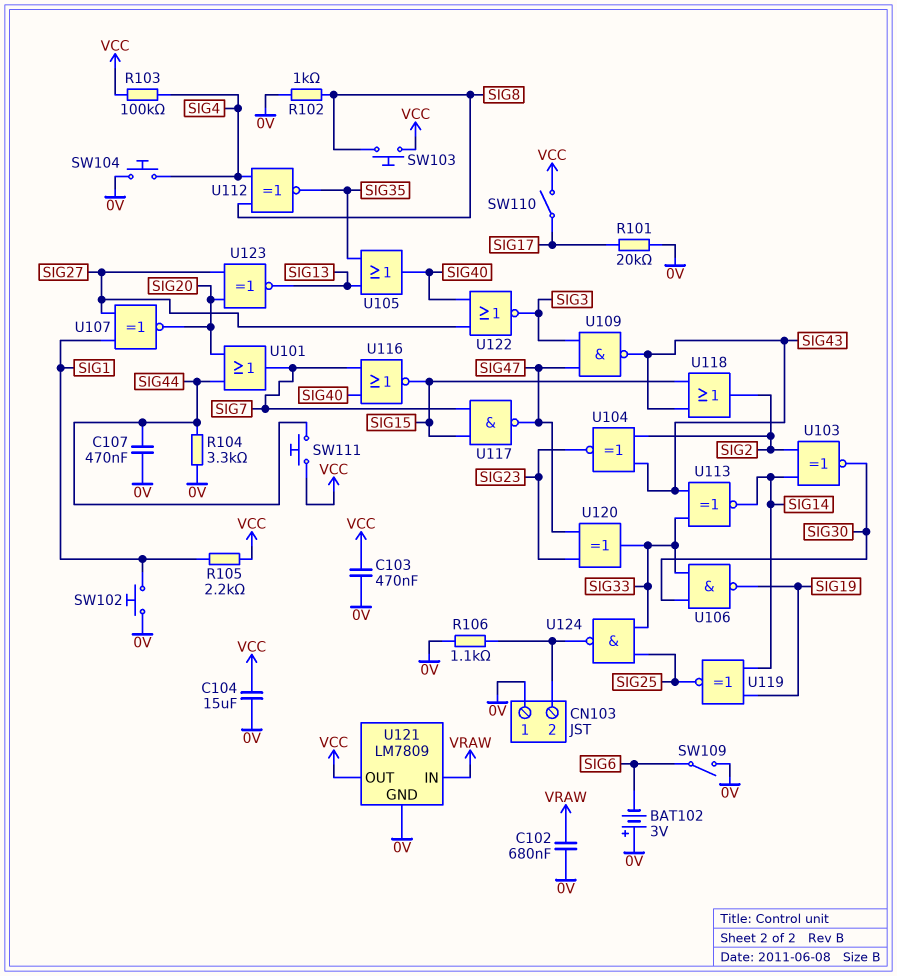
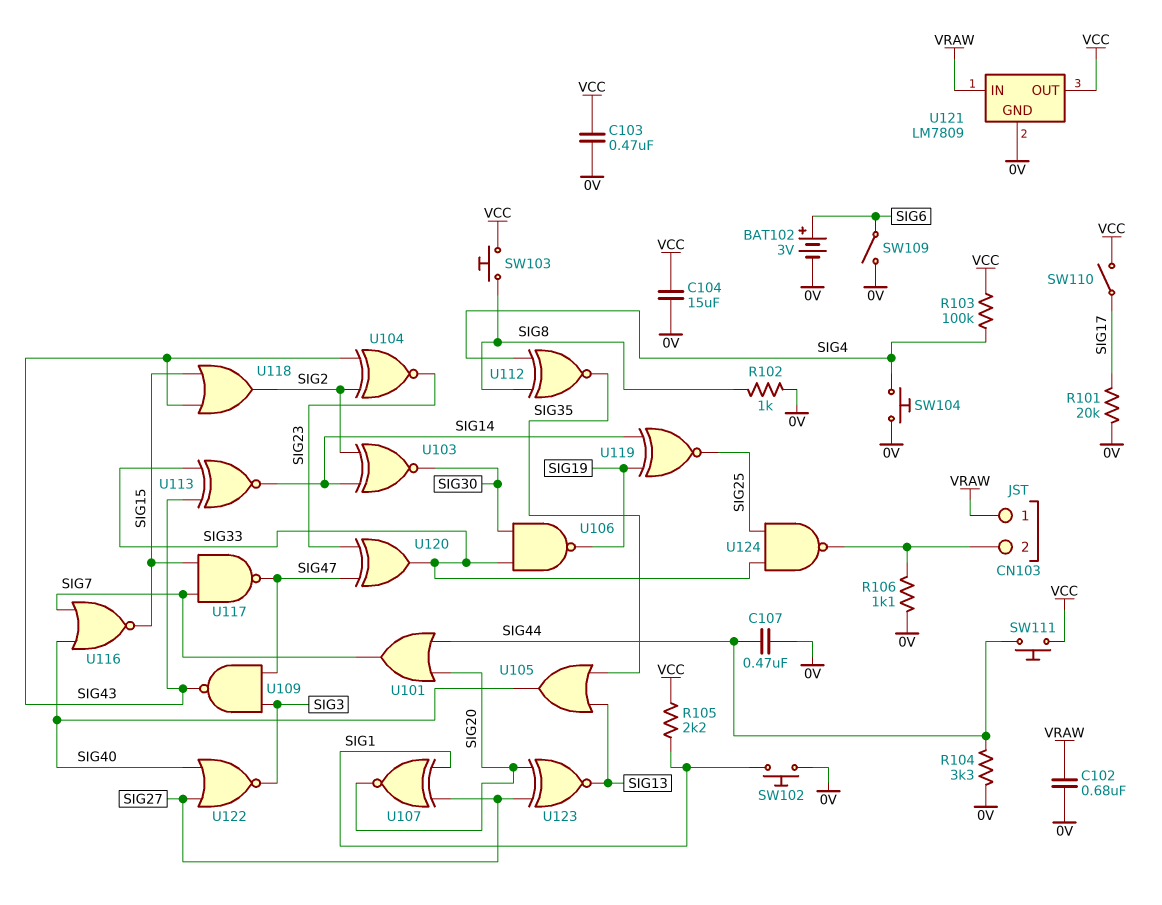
BAT102: 3V (plus 0V, minus SIG6) -> 3V (plus SIG6, minus 0V)
CN103 pin 1: 0V -> VRAW

